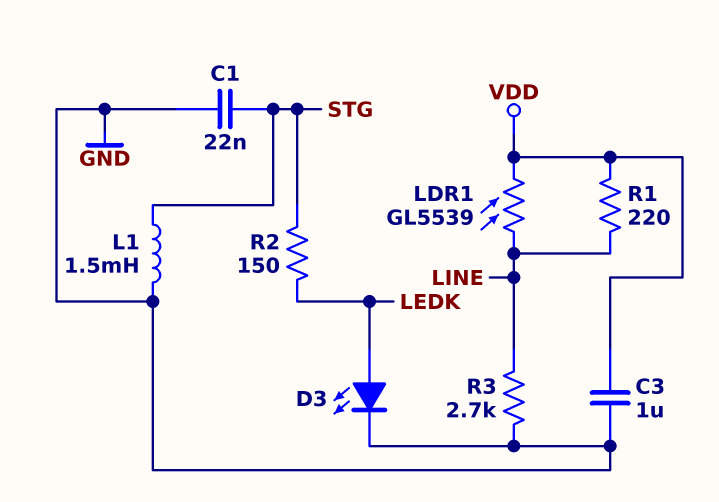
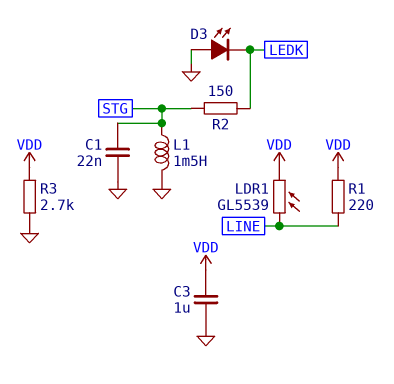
D3: LED (A LEDK, K GND) -> LED (A GND, K LEDK)
R3: 2.7k (GND, LINE) -> 2.7k (GND, VDD)

